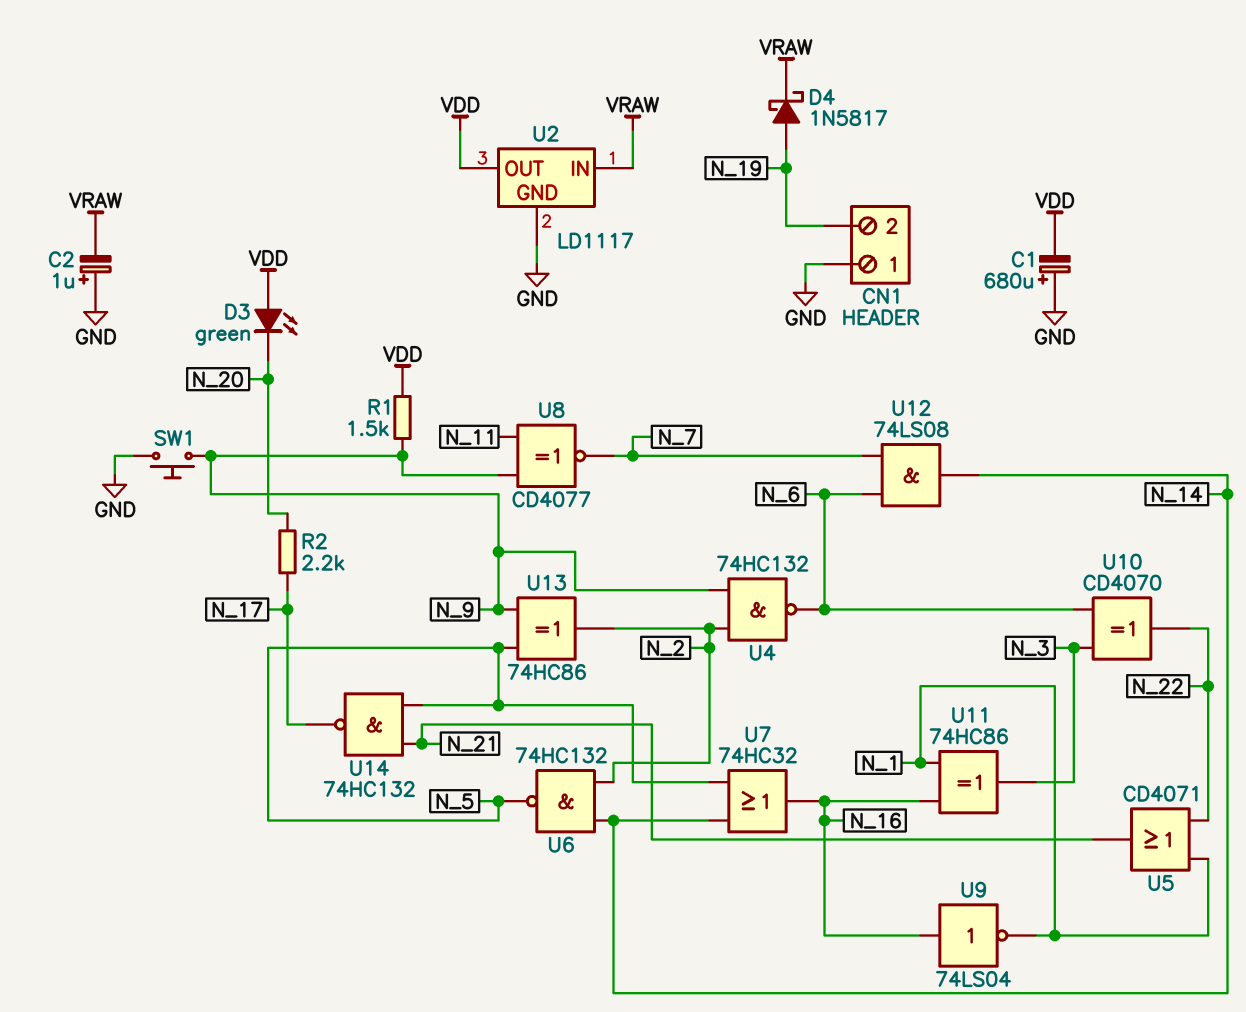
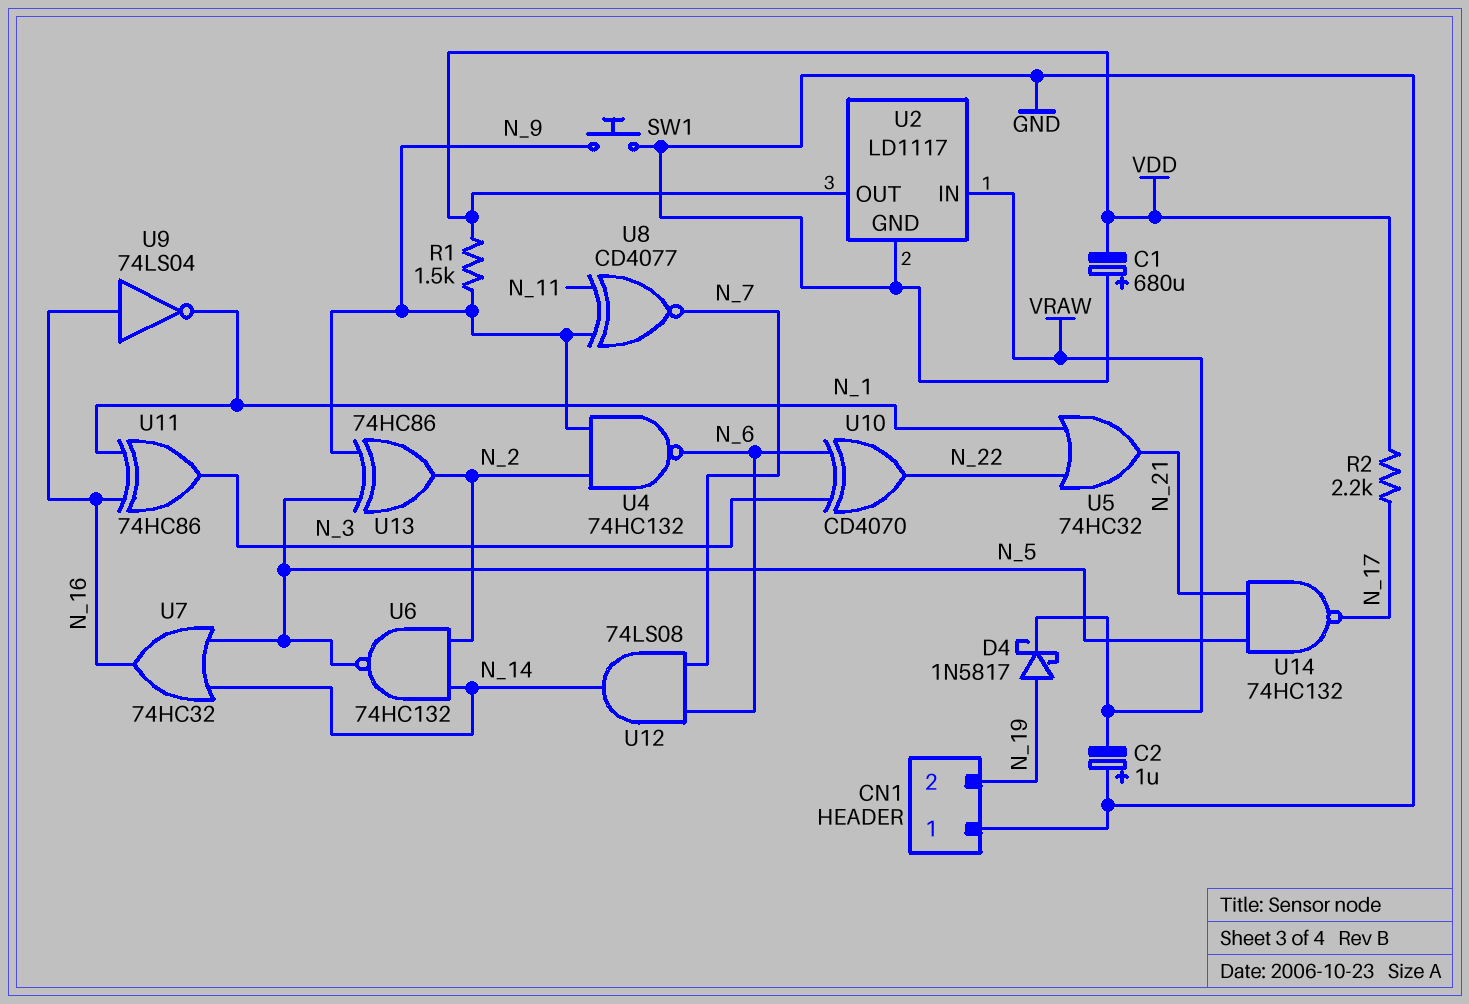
D3: LED green (A VDD, K N_20) -> none
R2: 2.2k (N_17, N_20) -> 2.2k (N_17, VDD)
U5: OR CD4071 (in N_1, in N_22, out N_21) -> OR 74HC32 (in N_1, in N_22, out N_21)

